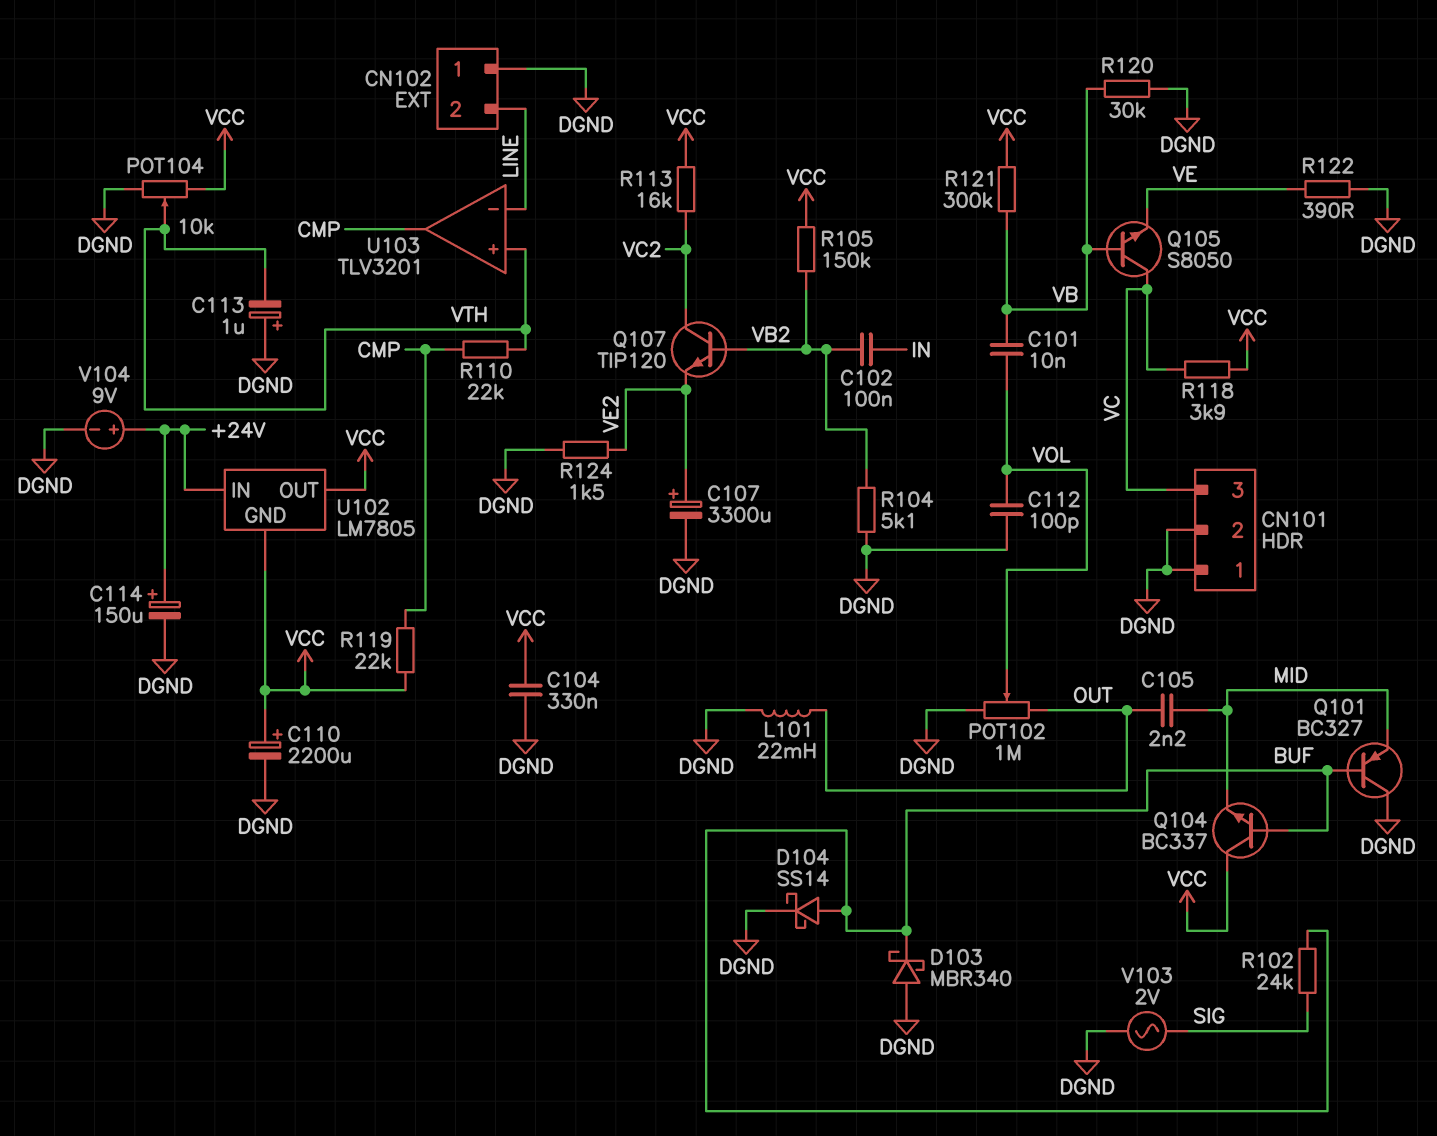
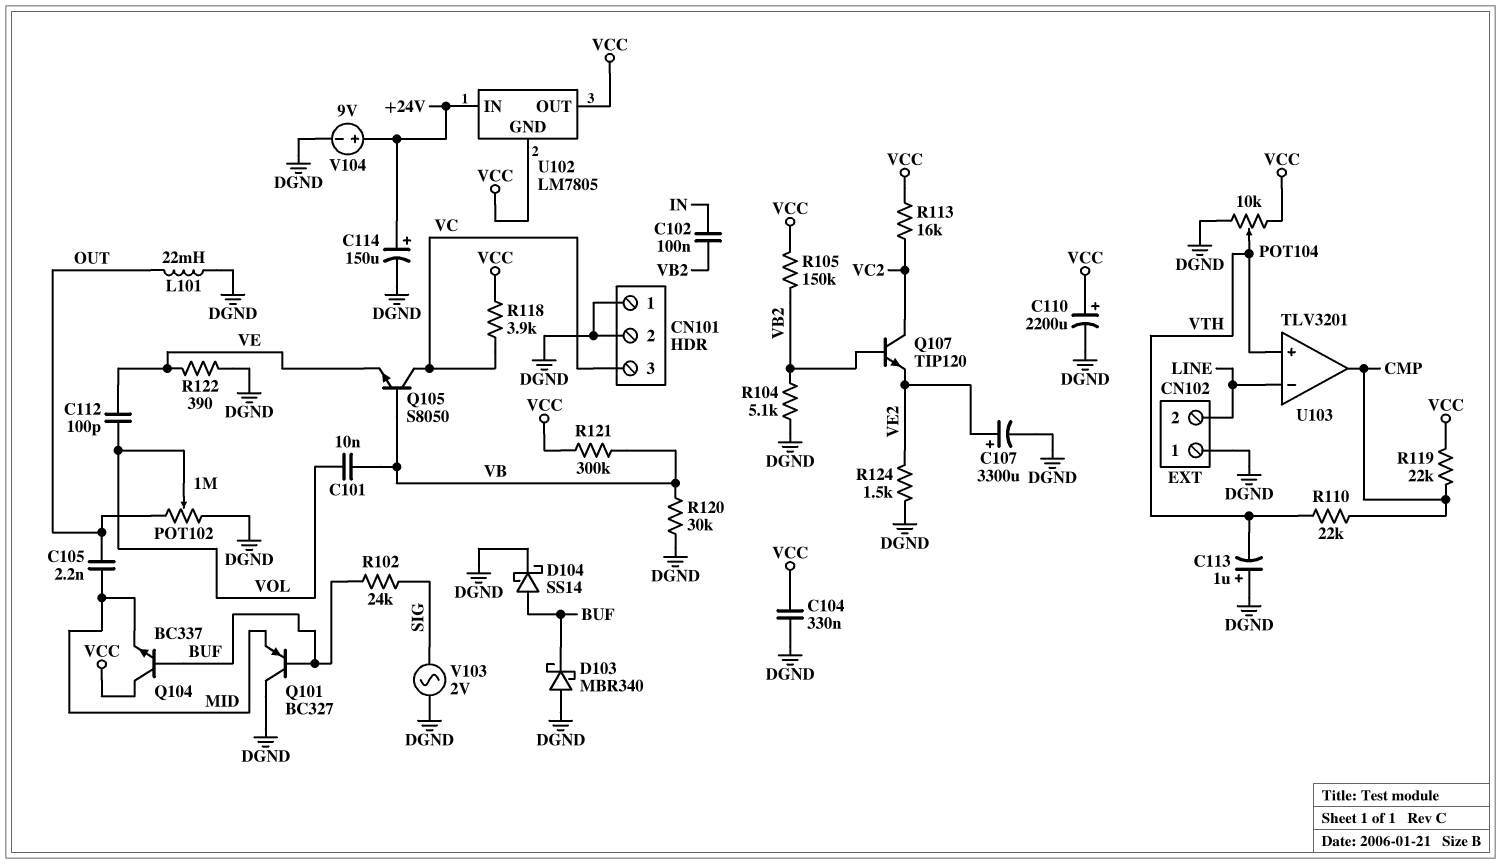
C112: 100pF (DGND, VOL) -> 100pF (VE, VOL)

